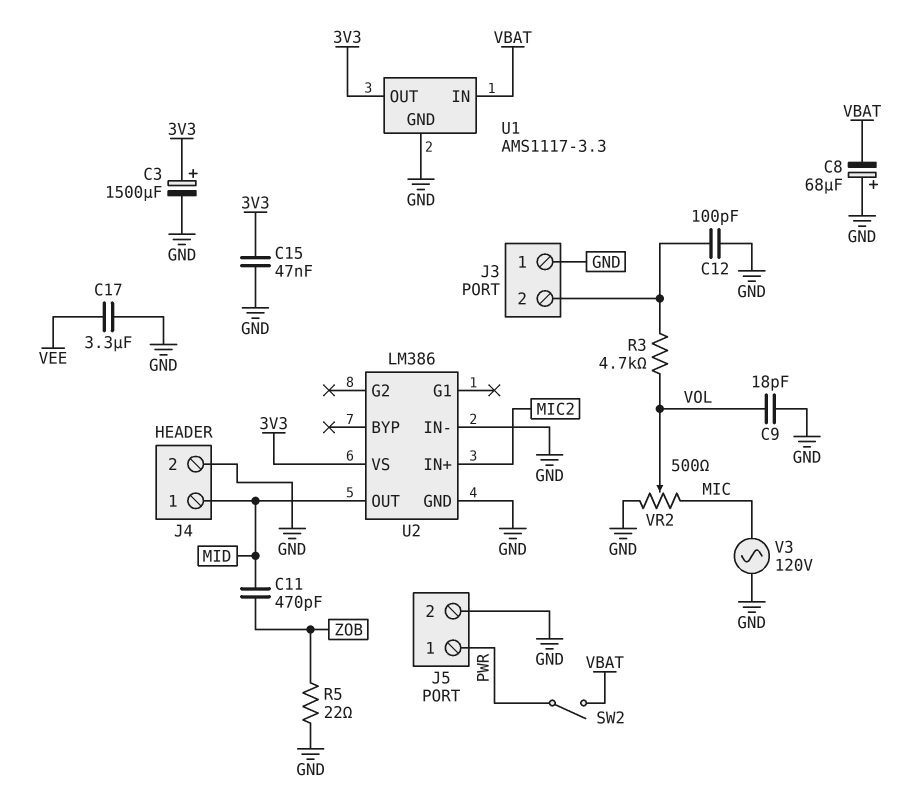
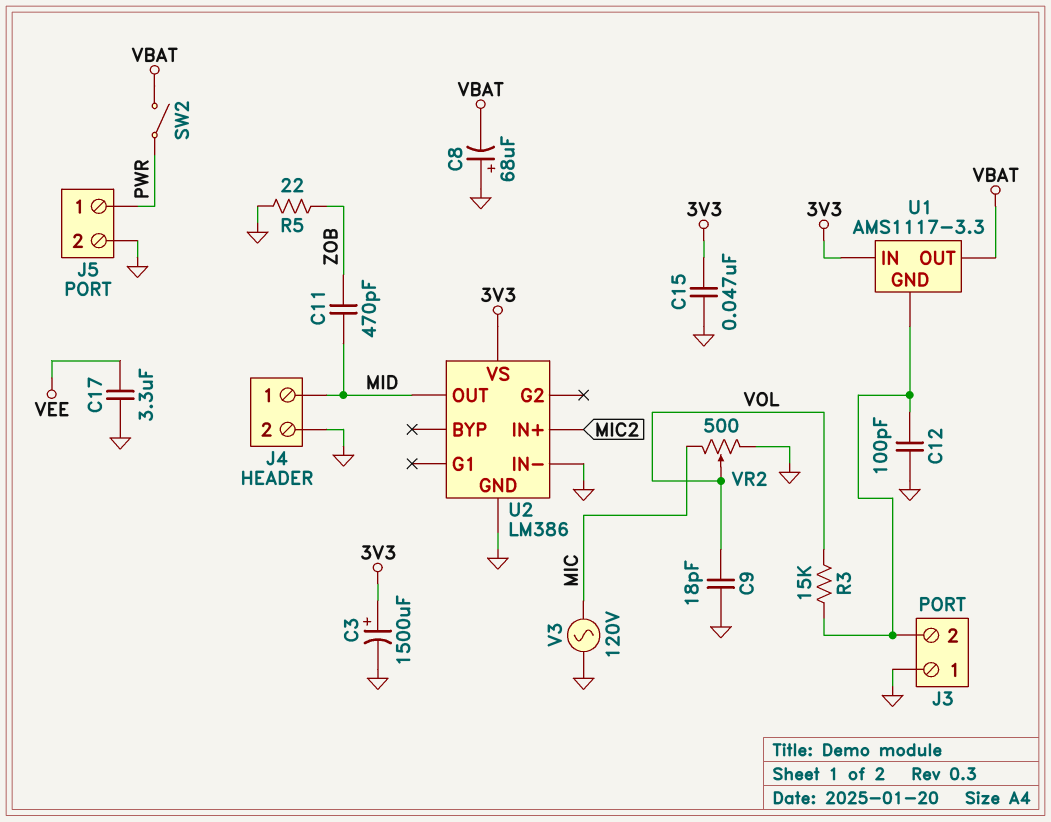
R3: 4.7k (J3/2, VOL) -> 15k (J3/2, VOL)
U1 pin GND: GND -> J3/2
U1 pin IN: VBAT -> 3V3
U1 pin OUT: 3V3 -> VBAT

